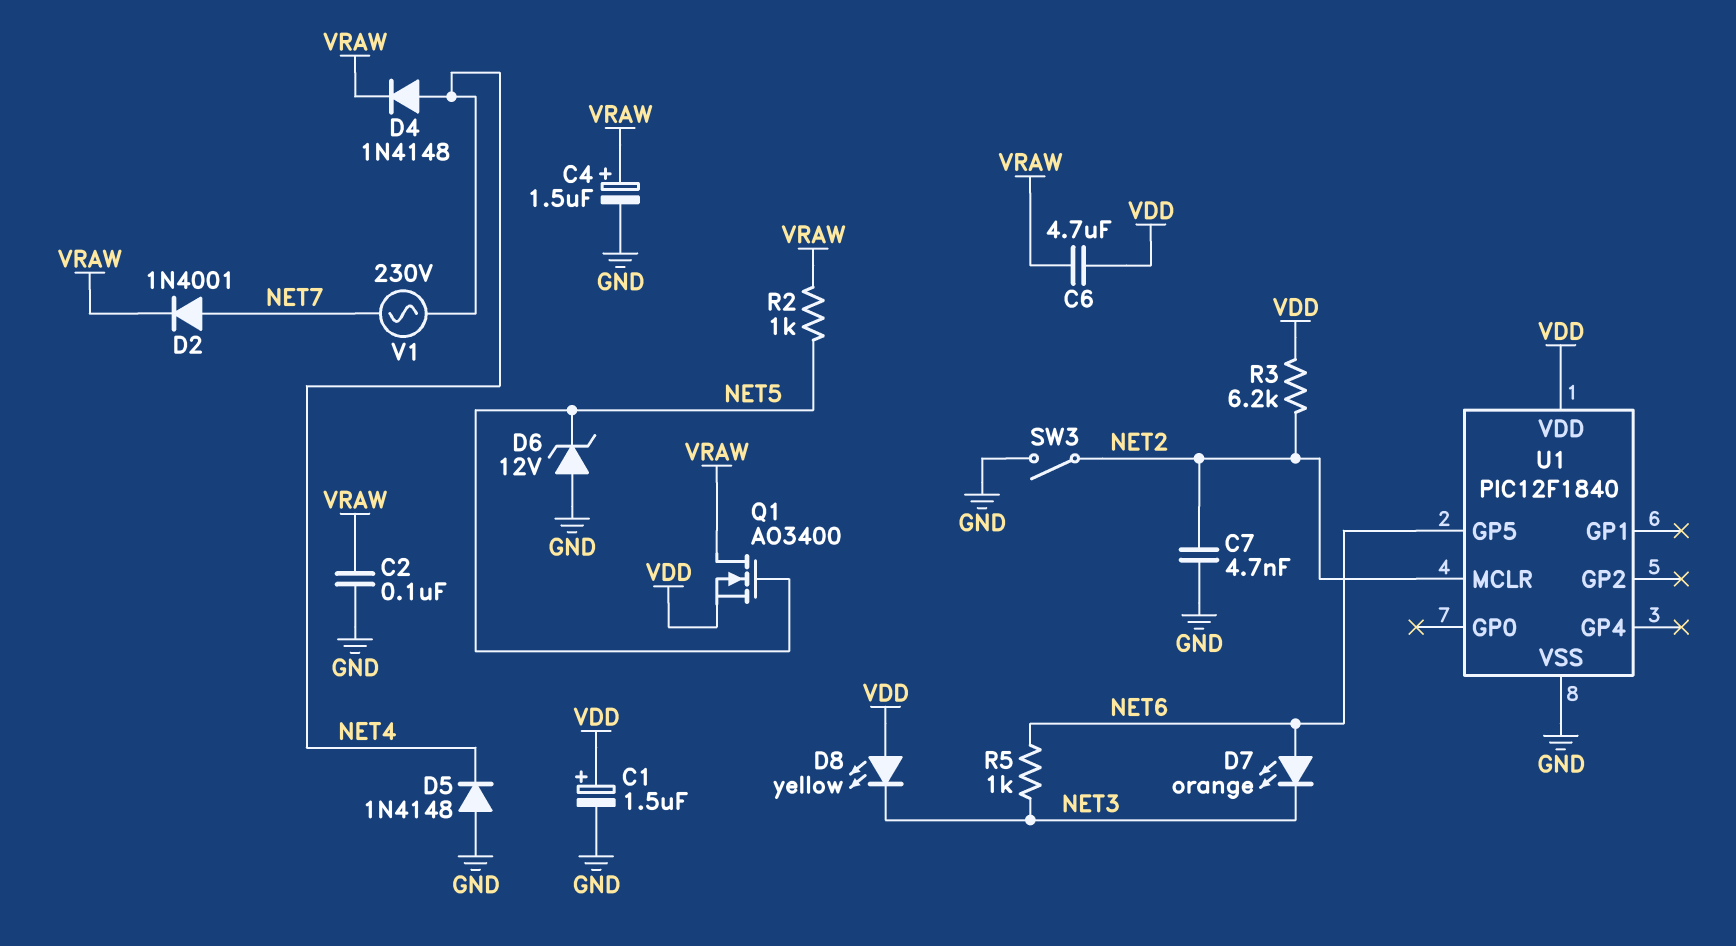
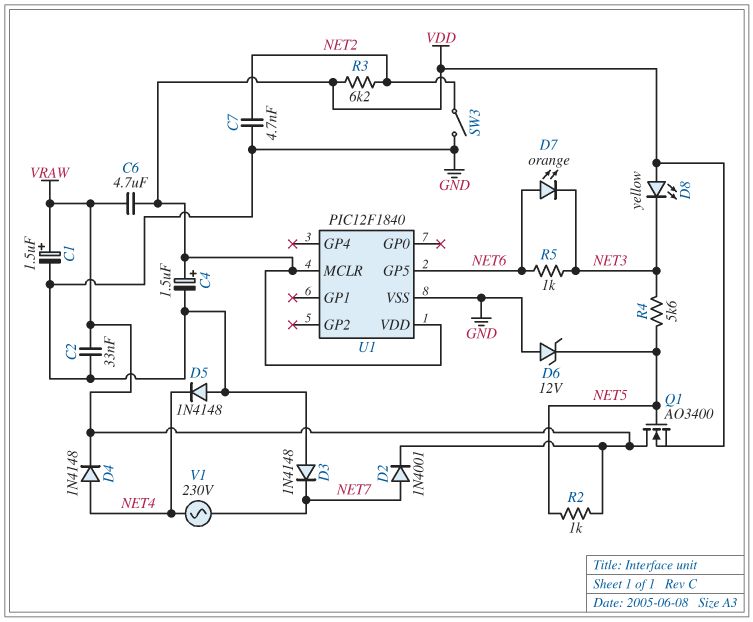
C1: 1.5uF (plus VDD, minus GND) -> 1.5uF (plus VRAW, minus GND)
C2: 100nF (GND, VRAW) -> 33nF (GND, VRAW)
C4: 1.5uF (plus VRAW, minus GND) -> 1.5uF (plus VDD, minus GND)
D3: none -> diode 1N4148 (A GND, K NET7)
R4: none -> 5.6k (NET3, NET5)
U1 pin MCLR: NET2 -> VDD

